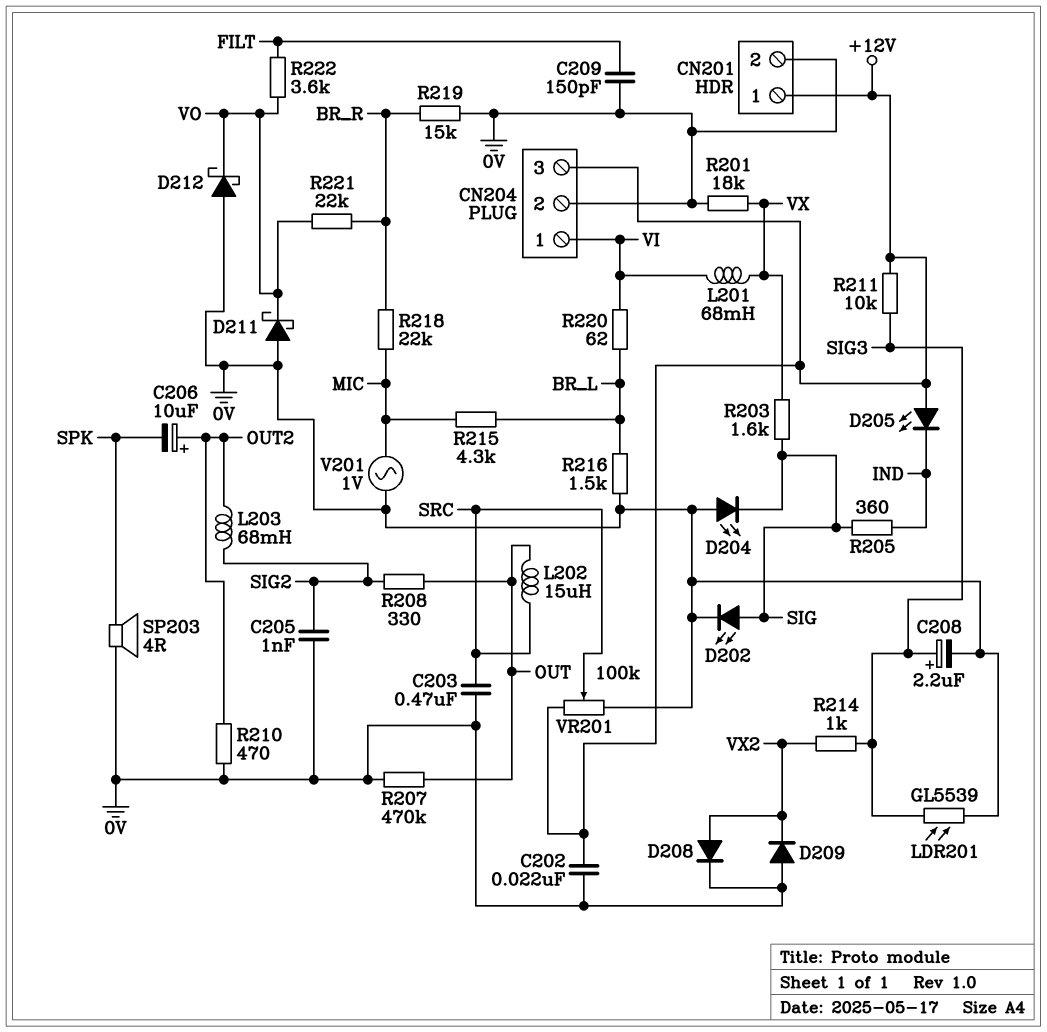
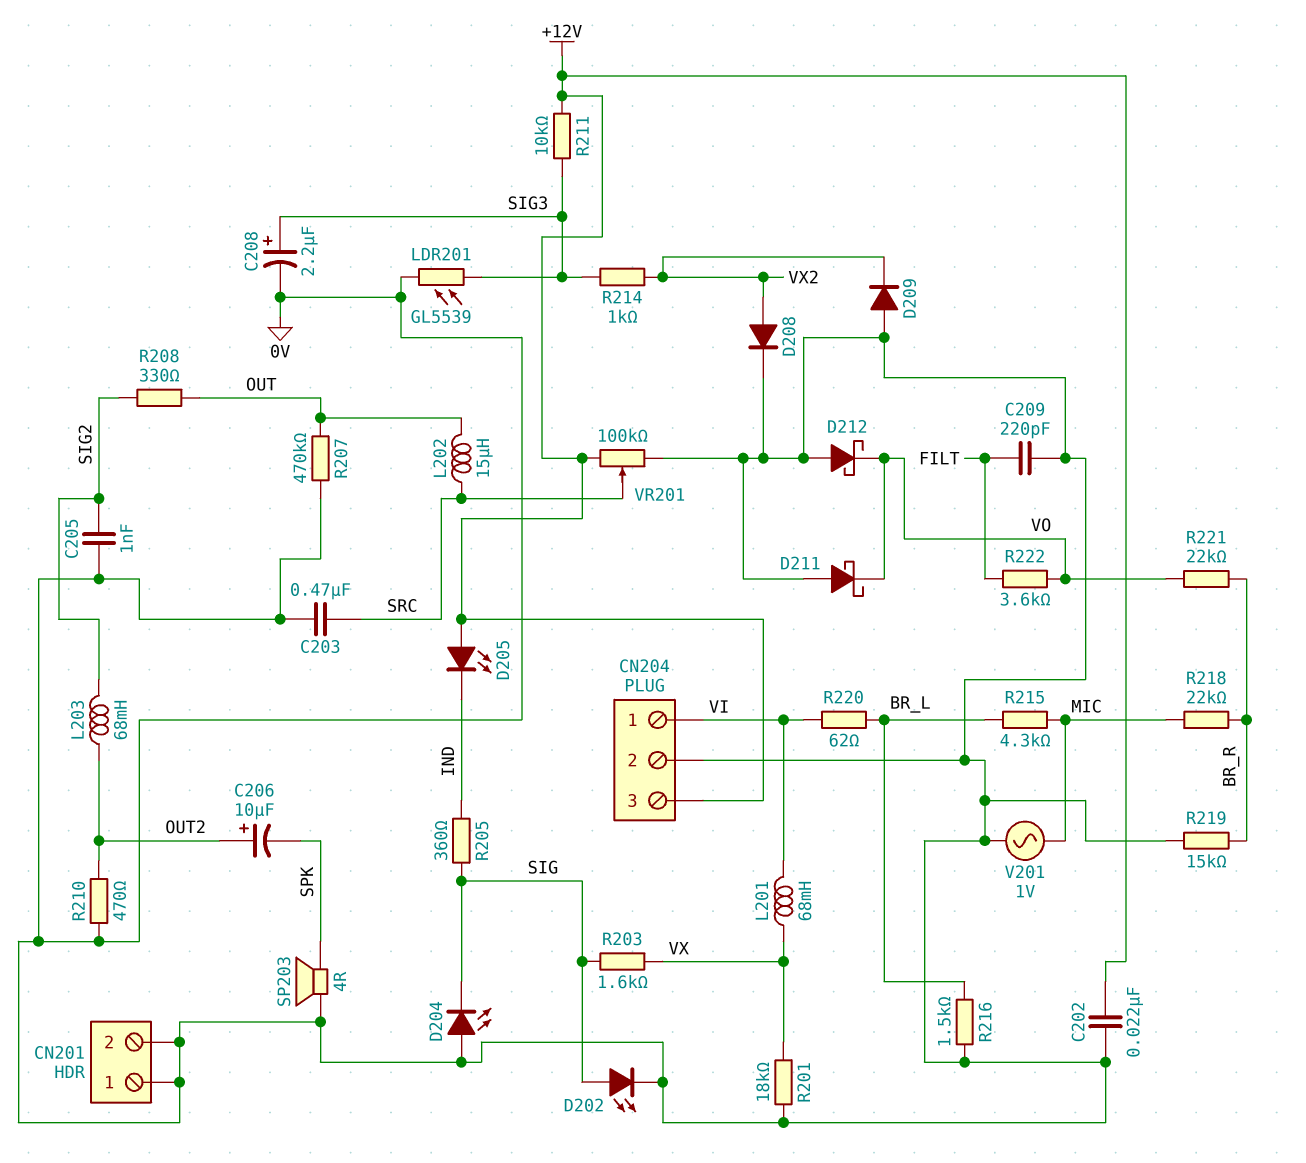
C209: 150pF (0V, FILT) -> 220pF (0V, FILT)
CN201 pin 1: +12V -> 0V

